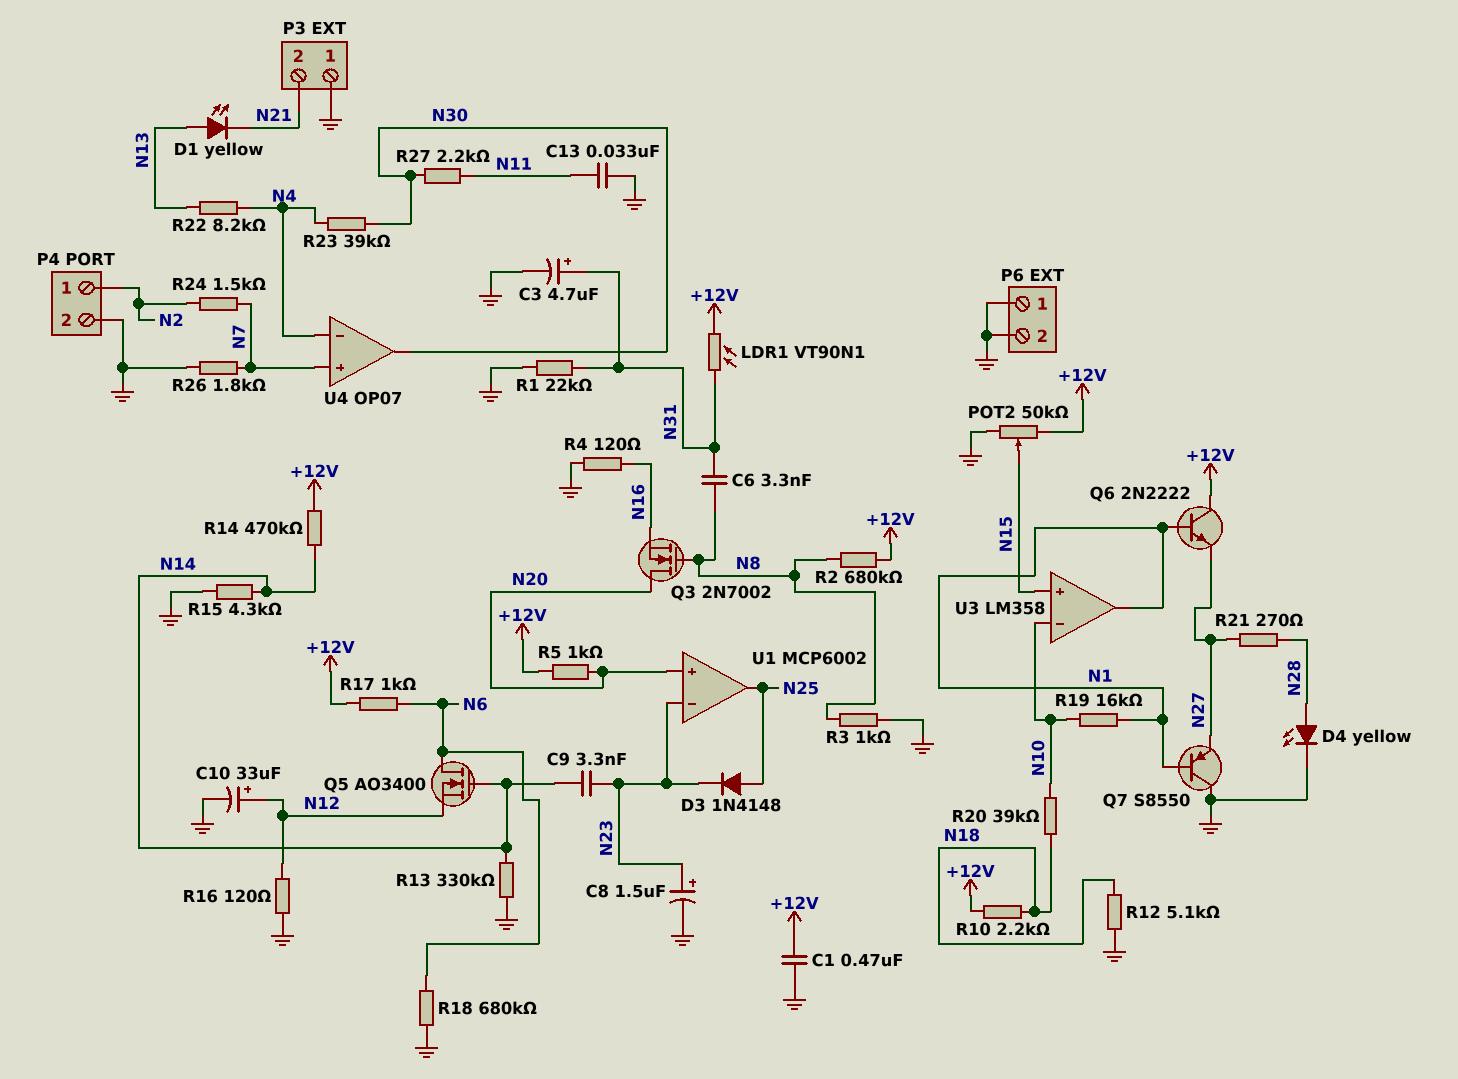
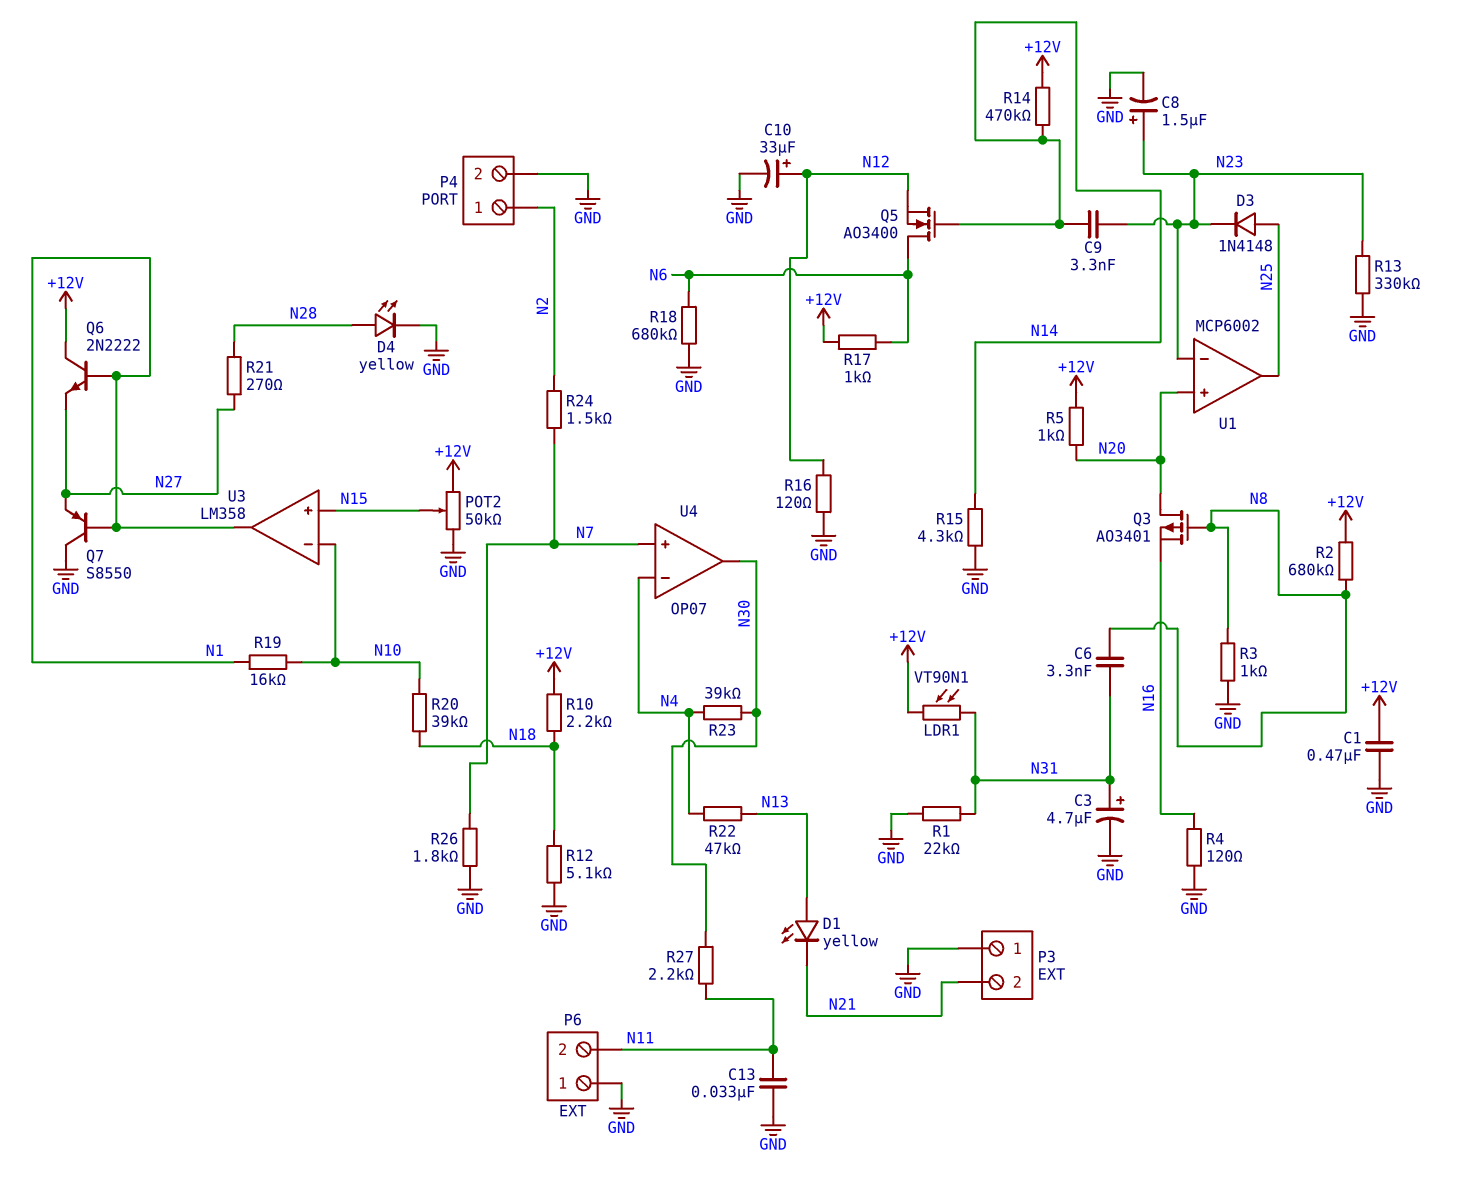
P6 pin 2: GND -> N11
Q3: NMOS 2N7002 (G N8, D N20, S N16) -> PMOS AO3401 (G N8, D N20, S N16)
R13: 330k (GND, N14) -> 330k (GND, N23)
R22: 8.2k (N4, N13) -> 47k (N4, N13)

